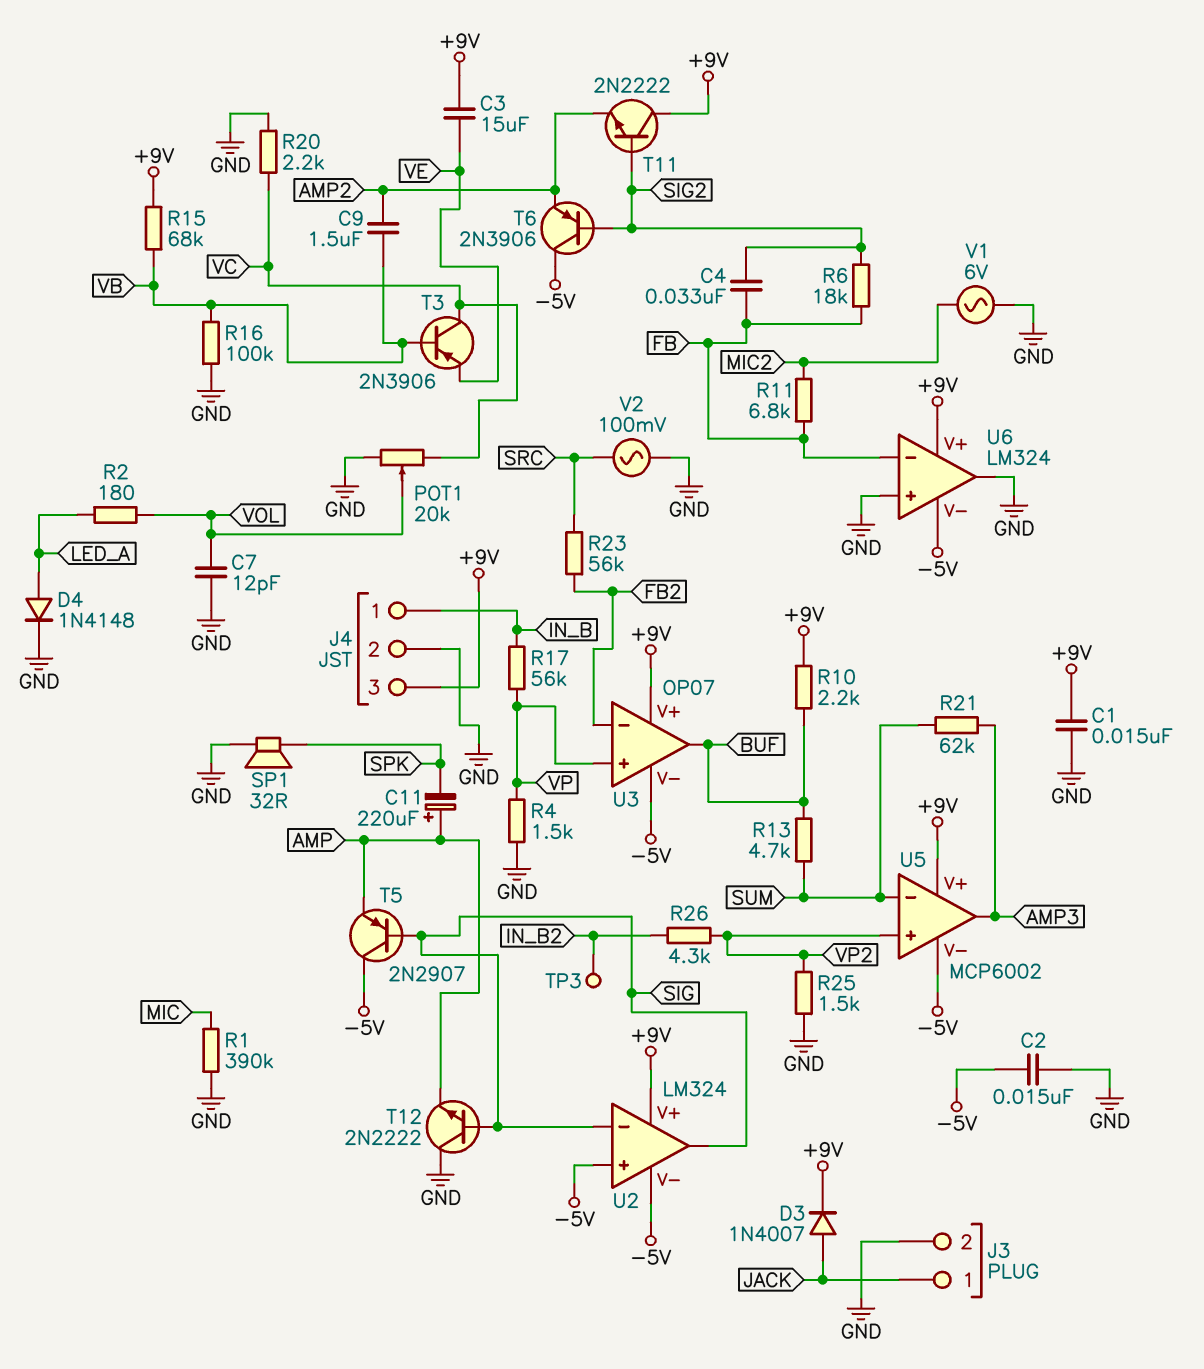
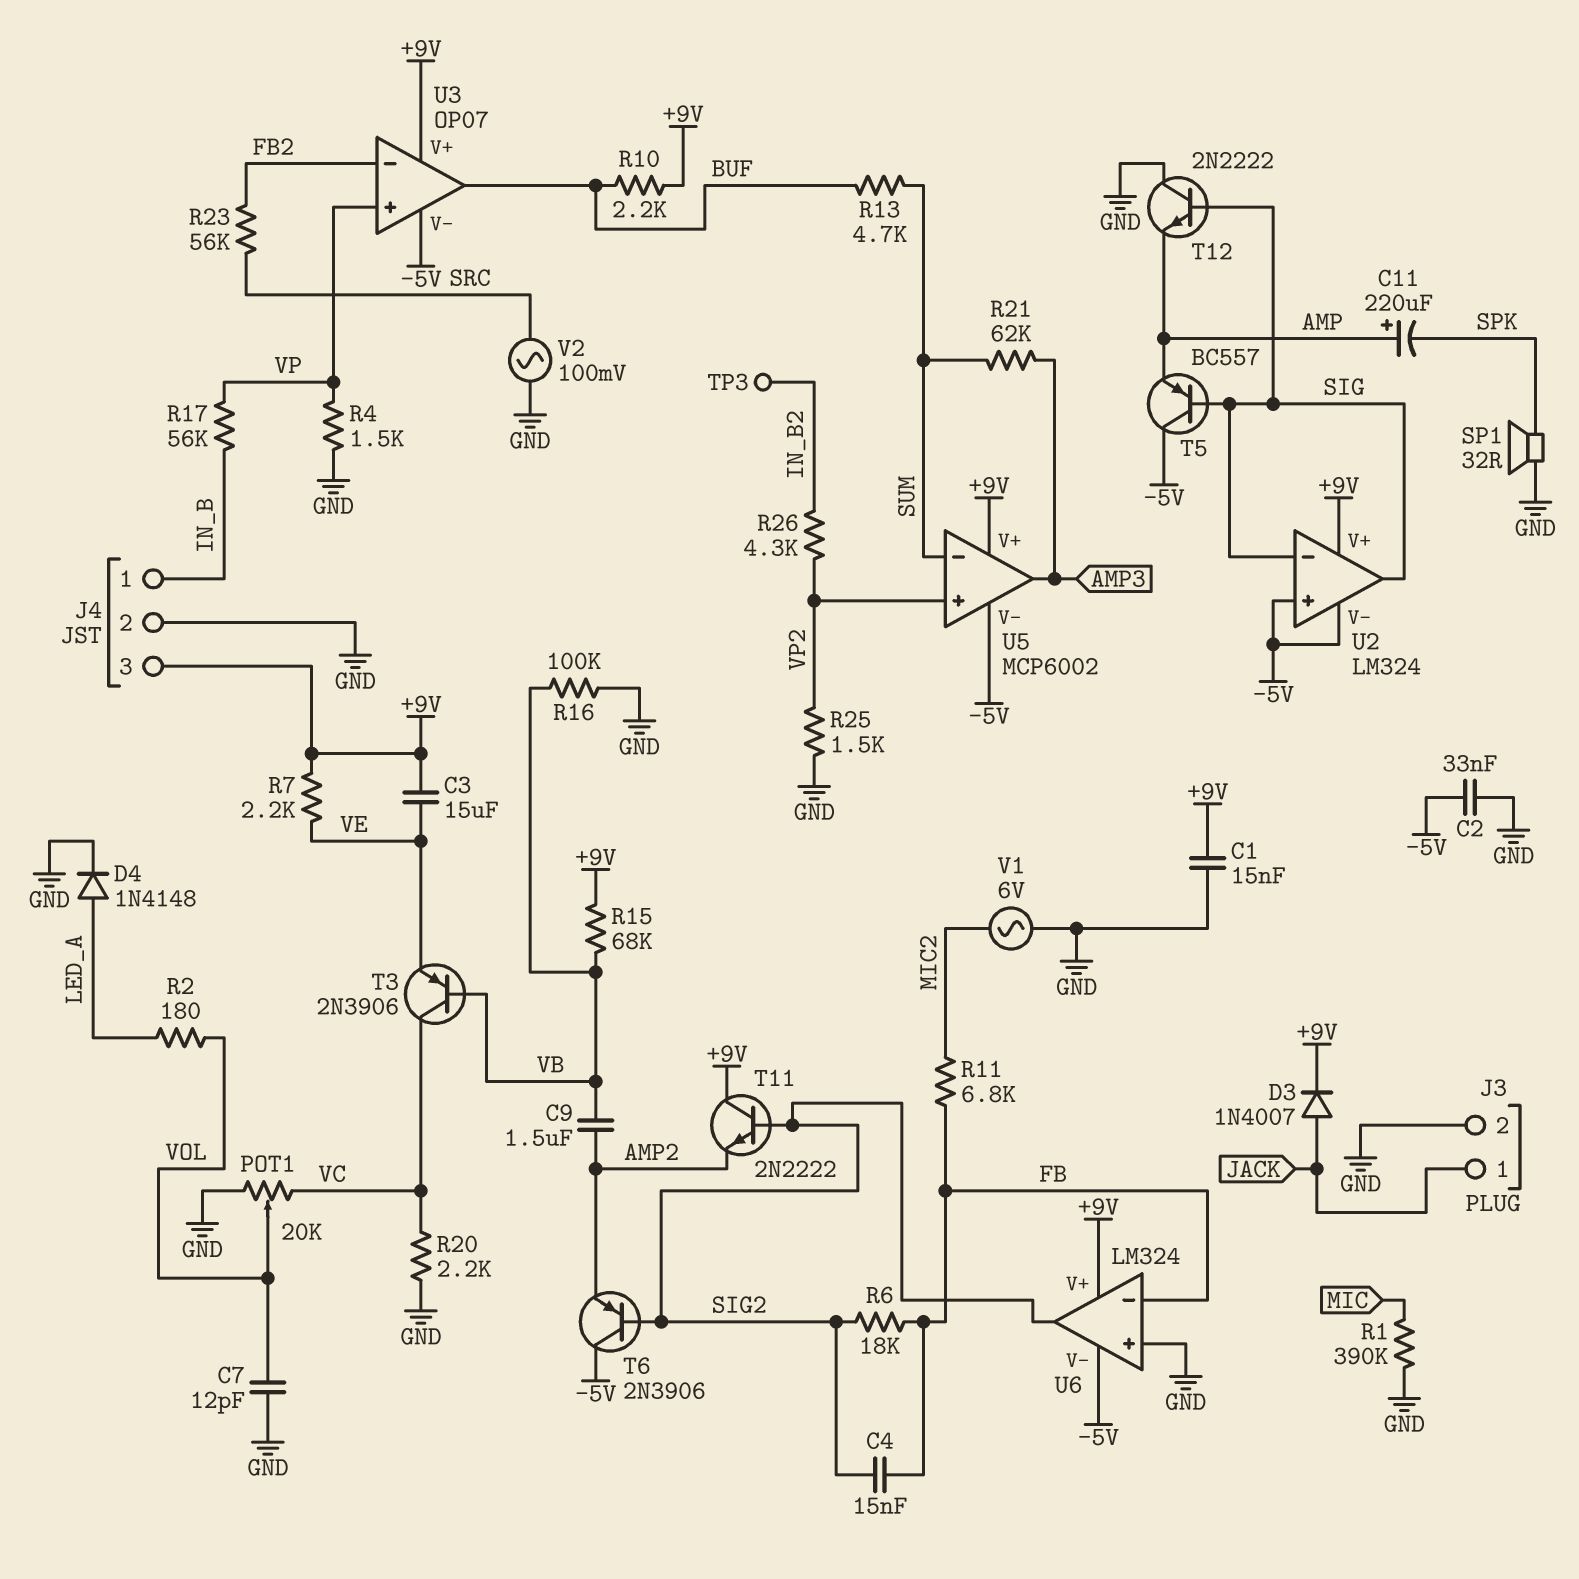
C2: 15nF (-5V, GND) -> 33nF (-5V, GND)
C4: 33nF (FB, SIG2) -> 15nF (FB, SIG2)
R7: none -> 2.2k (+9V, VE)
T5: PNP 2N2907 (B SIG, C -5V, E AMP) -> PNP BC557 (B SIG, C -5V, E AMP)
U6 pin out: GND -> SIG2

